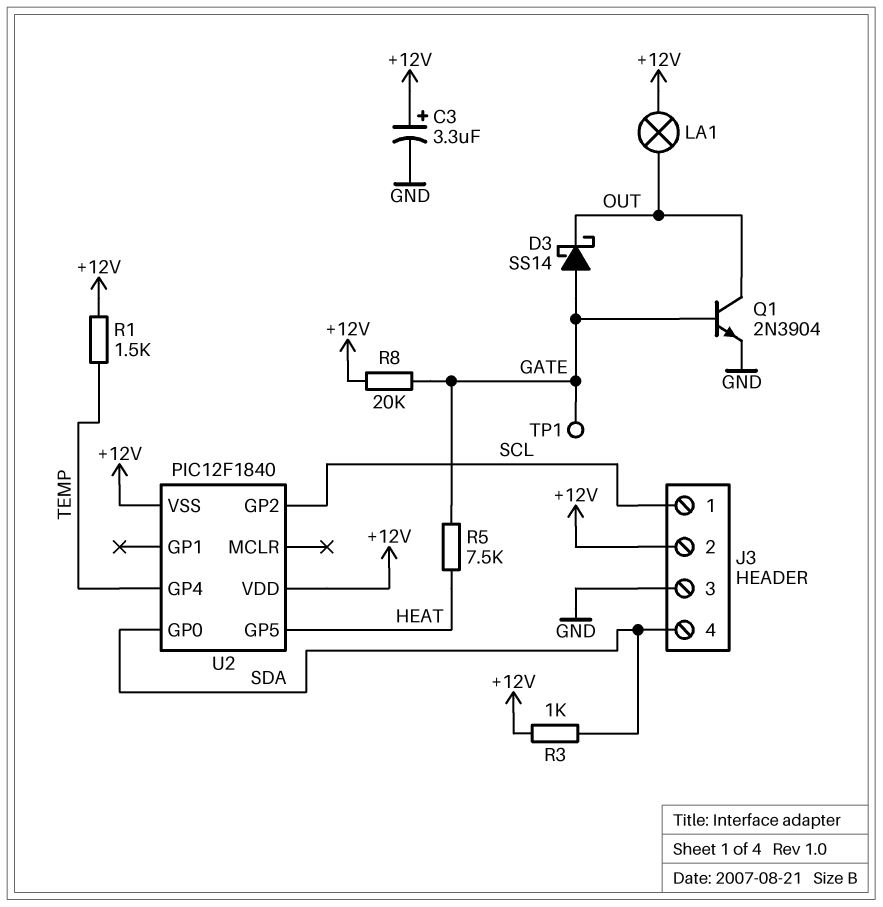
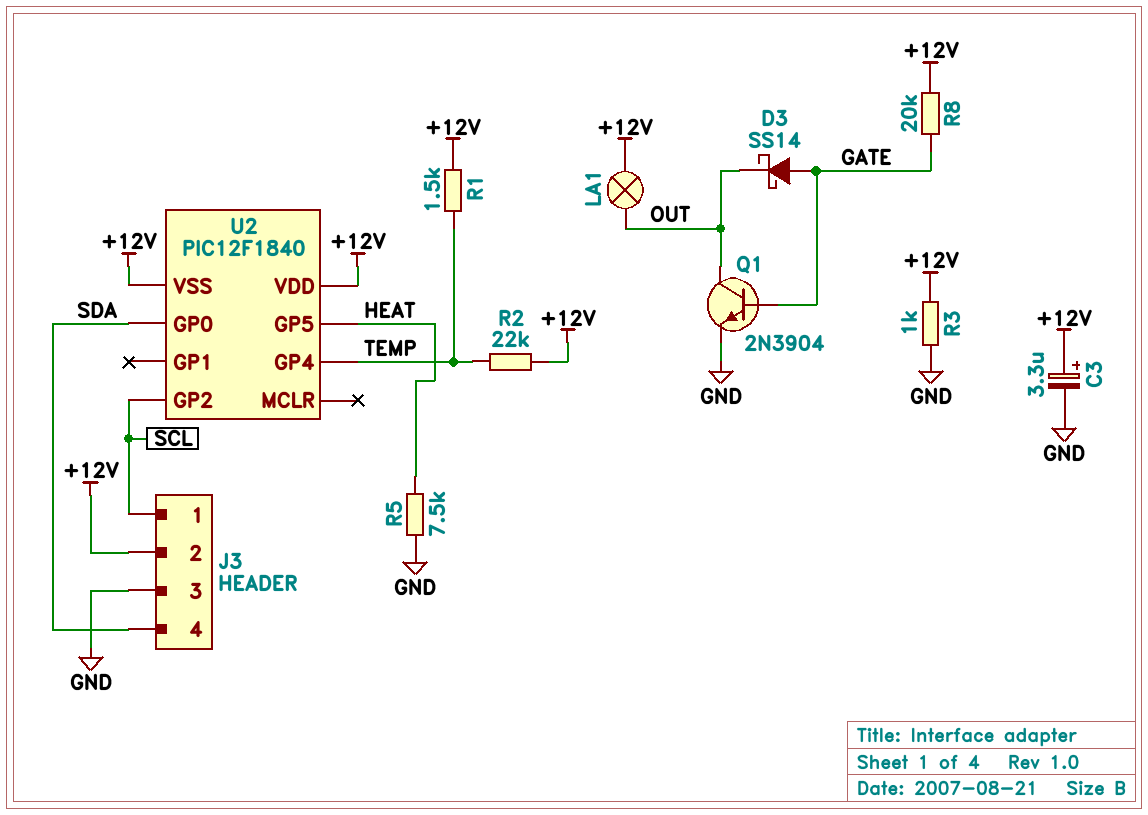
R2: none -> 22k (+12V, TEMP)
R3: 1k (+12V, SDA) -> 1k (+12V, GND)
R5: 7.5k (GATE, HEAT) -> 7.5k (GND, HEAT)
TP1: test point (GATE) -> none

